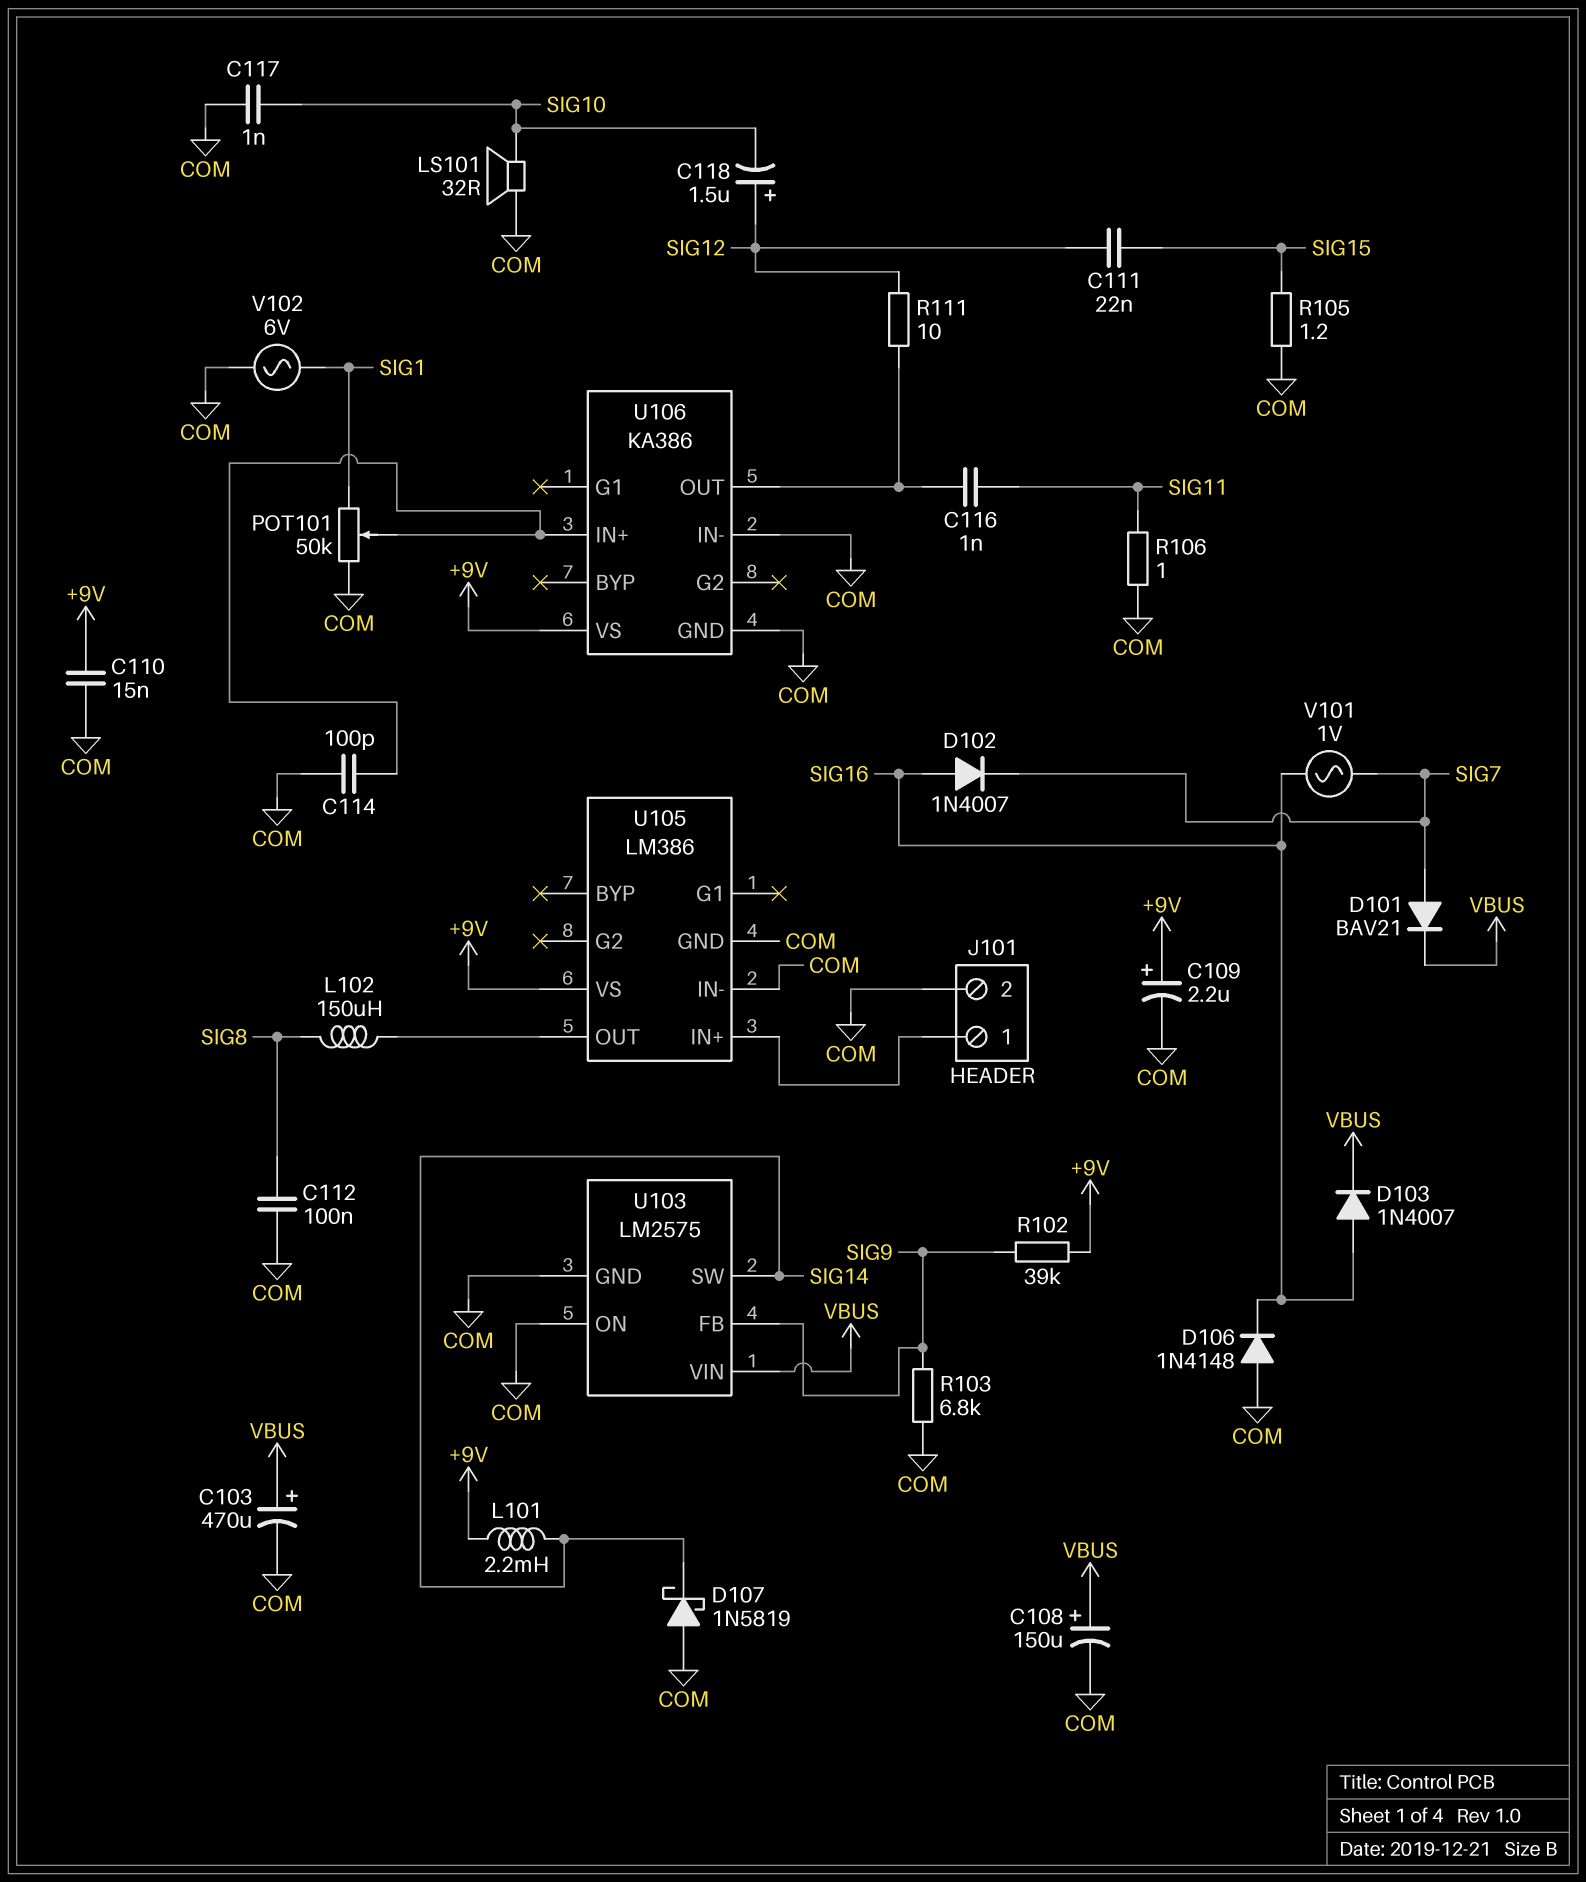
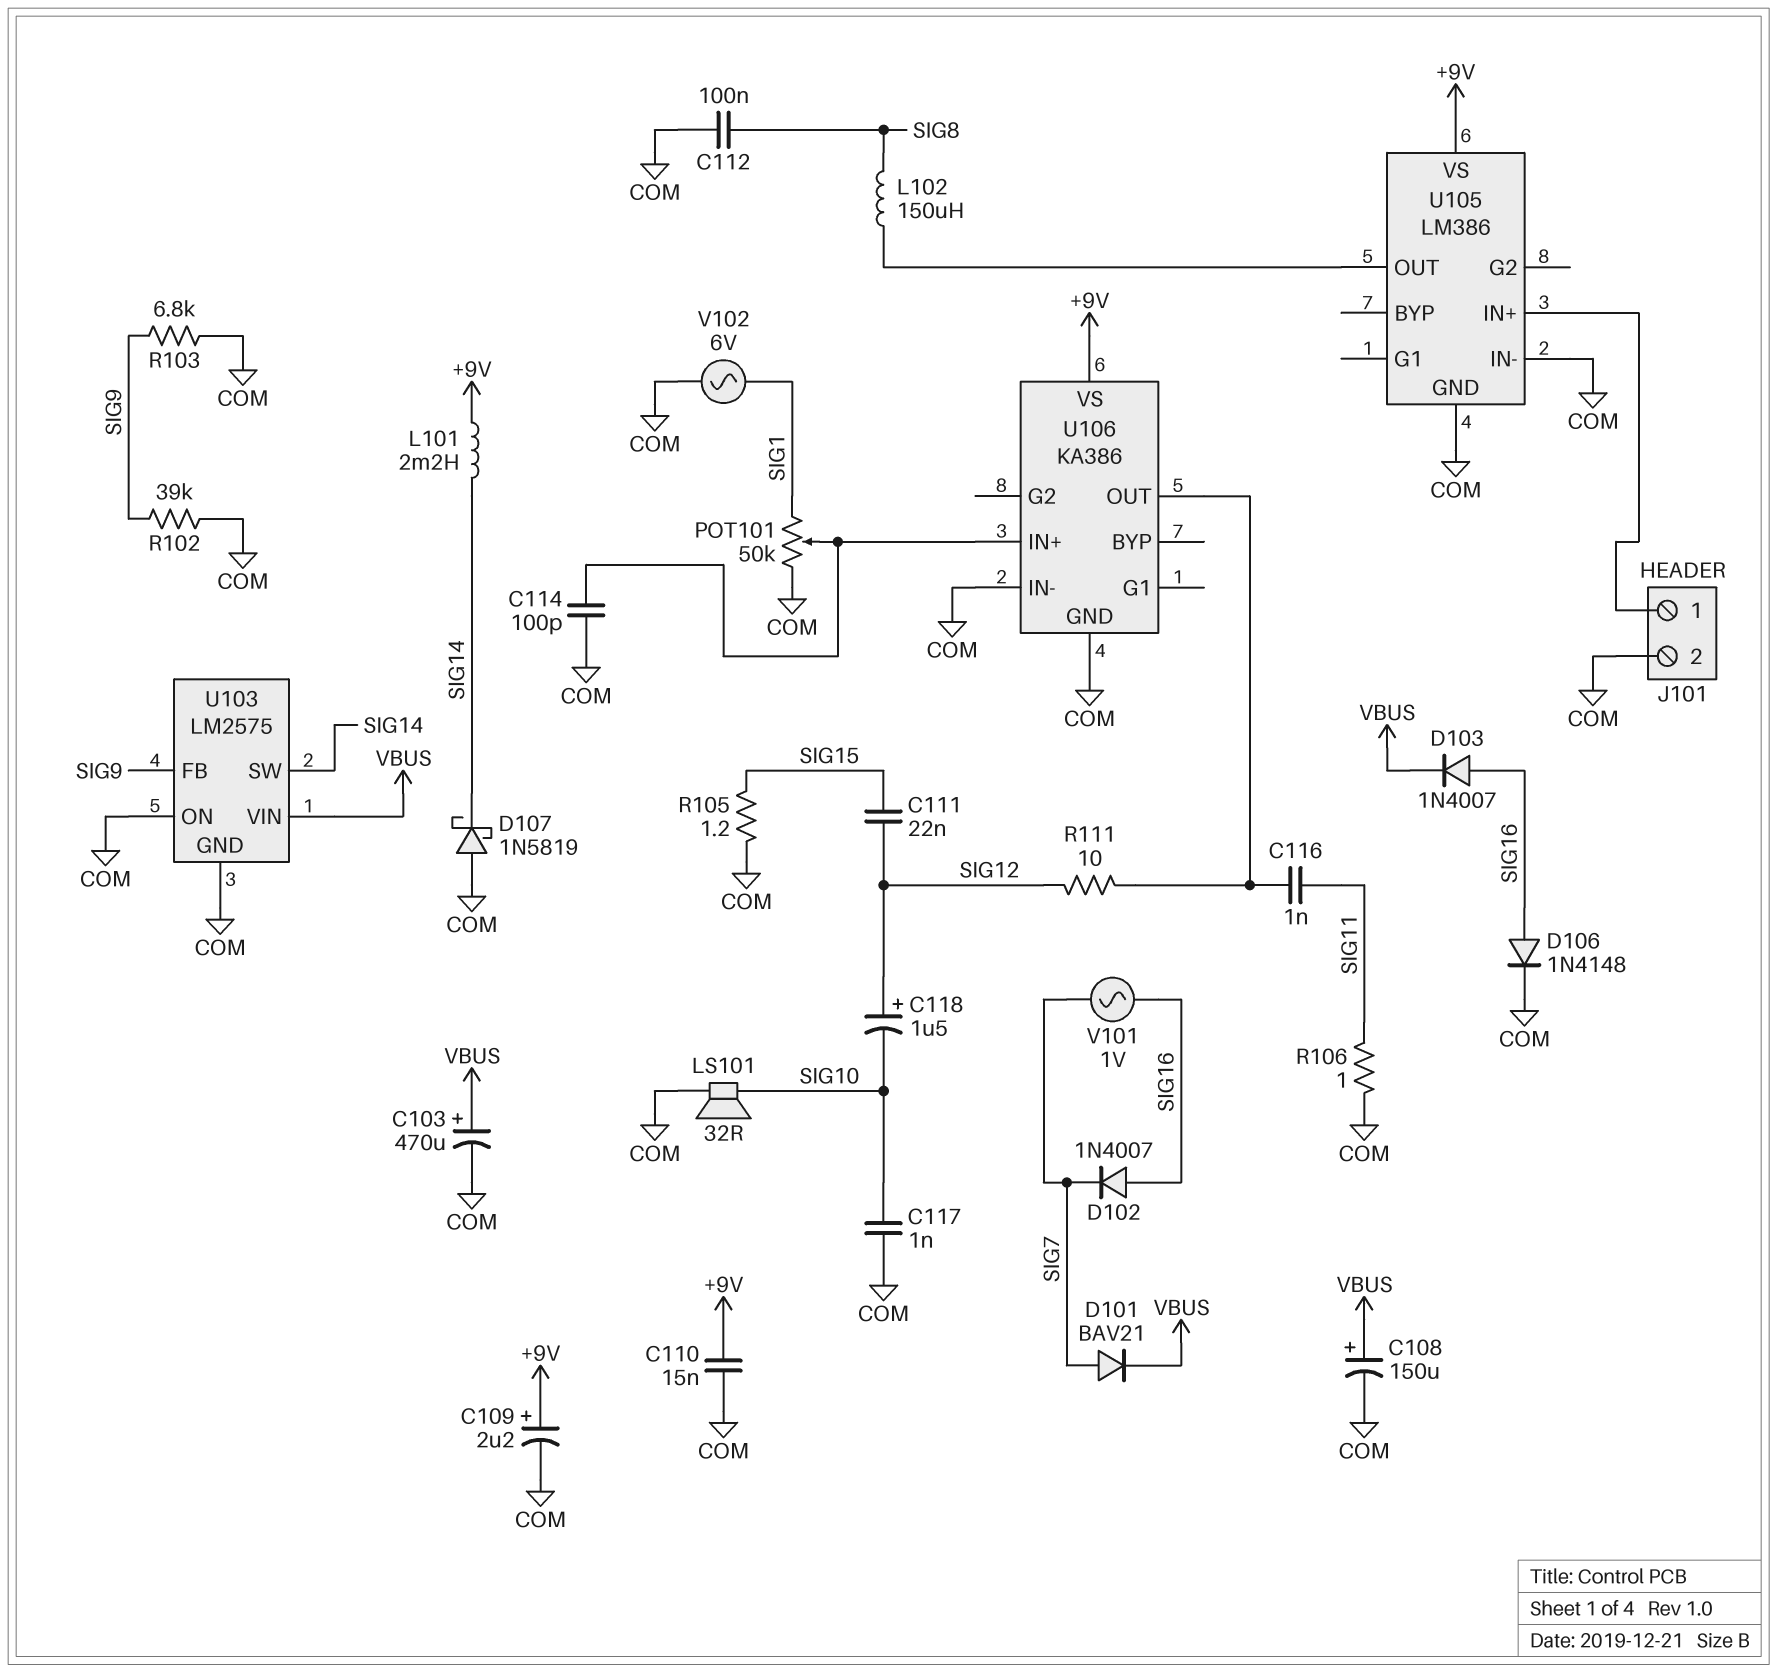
D106: diode 1N4148 (A COM, K SIG16) -> diode 1N4148 (A SIG16, K COM)
R102: 39k (+9V, SIG9) -> 39k (COM, SIG9)

